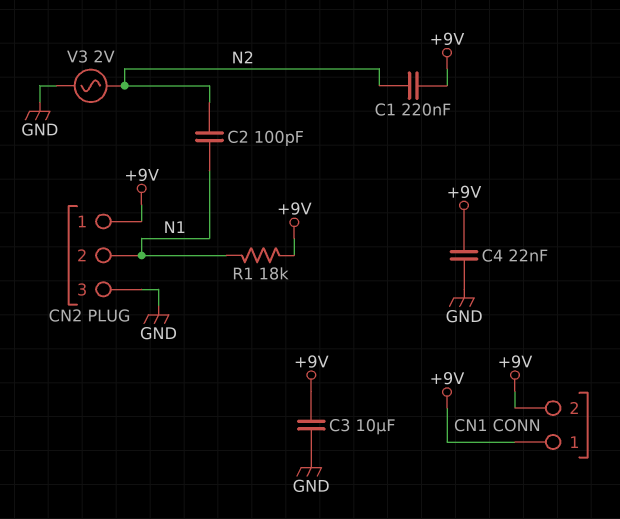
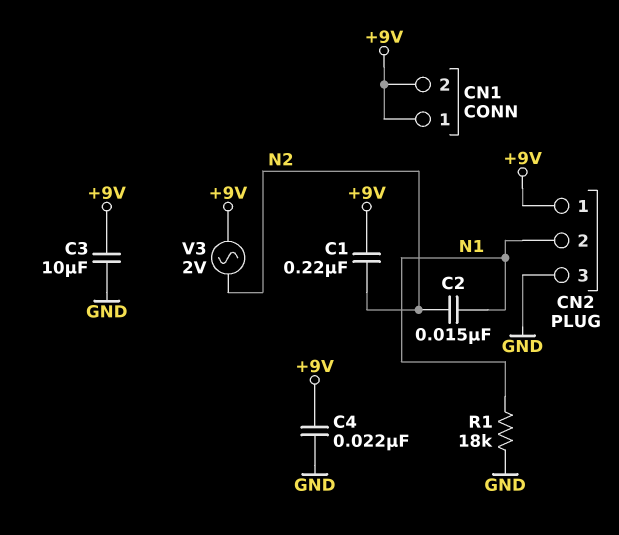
C2: 100pF (N1, N2) -> 15nF (N1, N2)
R1: 18k (+9V, N1) -> 18k (GND, N1)
V3: AC 2V (GND, N2) -> AC 2V (+9V, N2)

